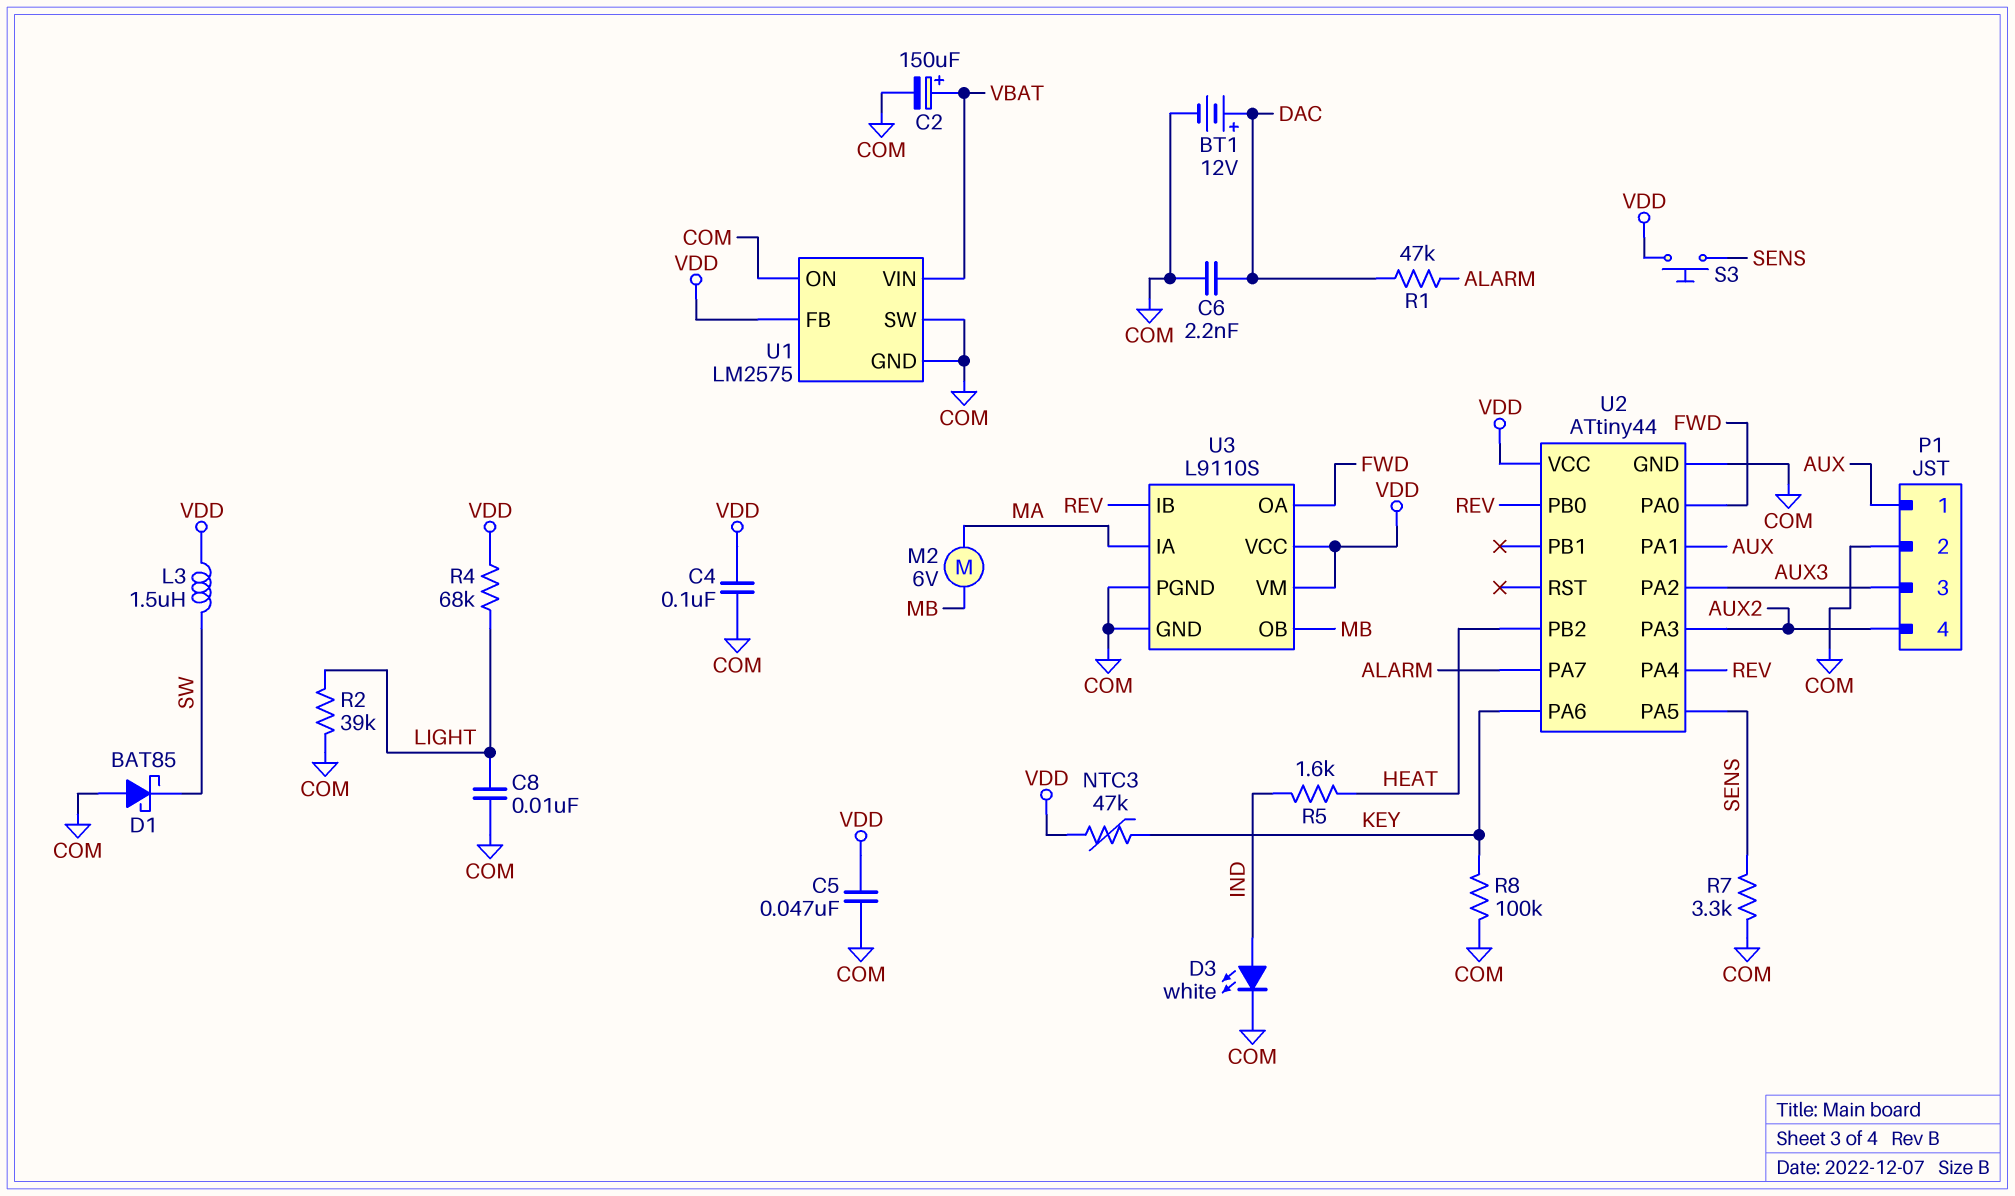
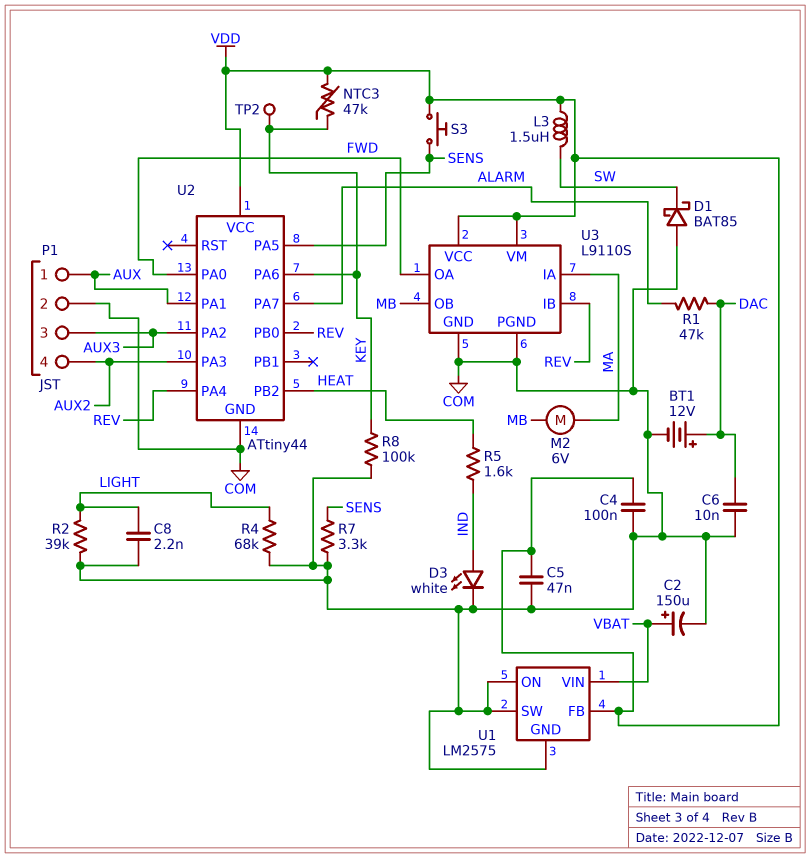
C6: 2.2nF (COM, DAC) -> 10nF (COM, DAC)
C8: 10nF (COM, LIGHT) -> 2.2nF (COM, LIGHT)
R4: 68k (LIGHT, VDD) -> 68k (COM, LIGHT)
TP2: none -> test point (KEY)

